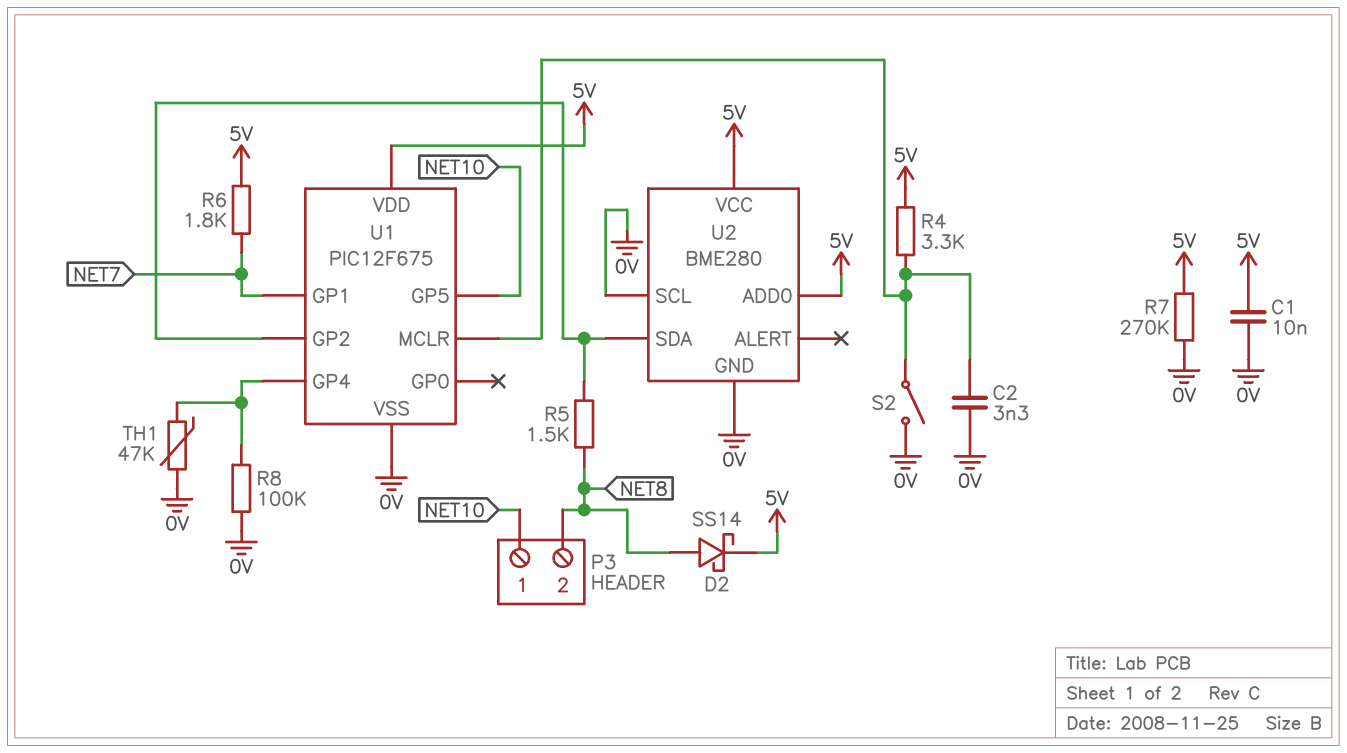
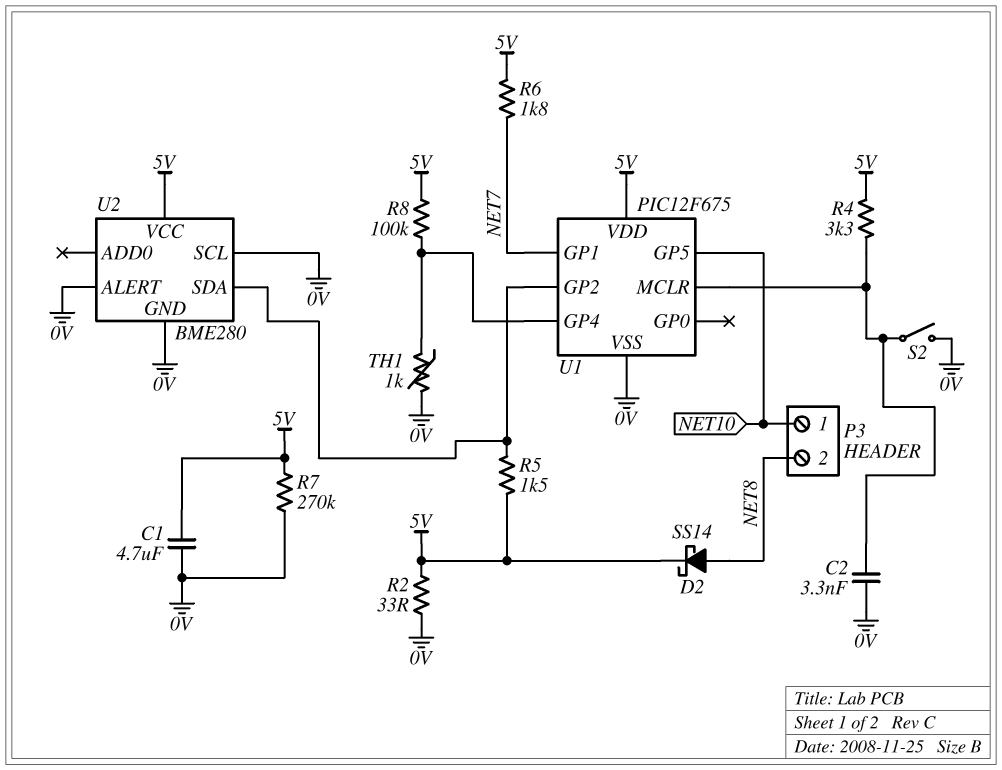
C1: 10nF (0V, 5V) -> 4.7uF (0V, 5V)
R2: none -> 33 (0V, 5V)
R5: 1.5k (NET8, U1/GP2) -> 1.5k (5V, U1/GP2)
R8: 100k (0V, U1/GP4) -> 100k (5V, U1/GP4)
TH1: 47k (0V, U1/GP4) -> 1k (0V, U1/GP4)
U2 pin ADD0: 5V -> none
U2 pin ALERT: none -> 0V

